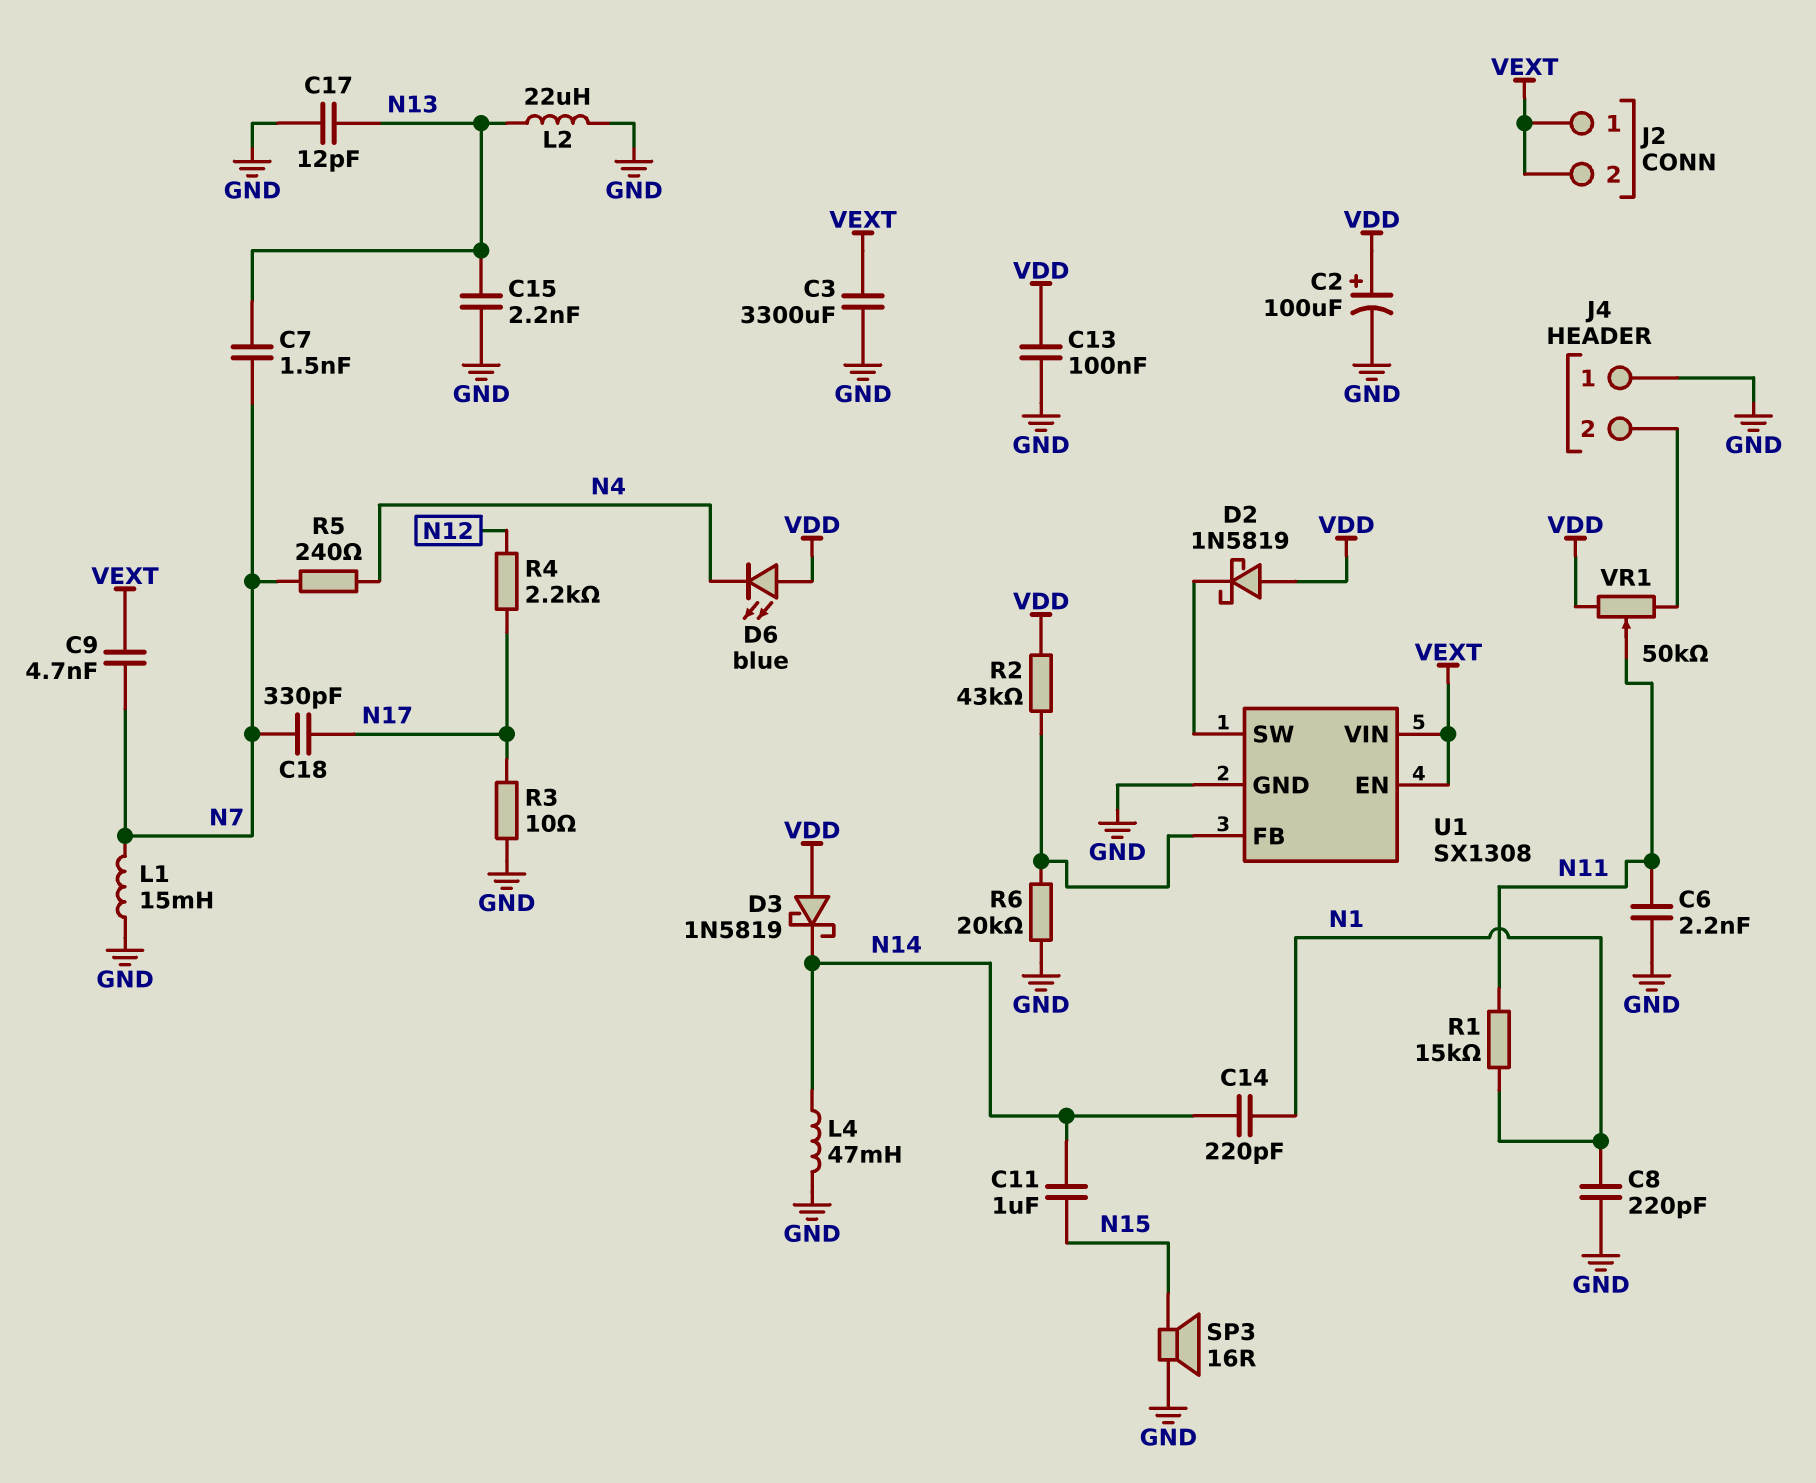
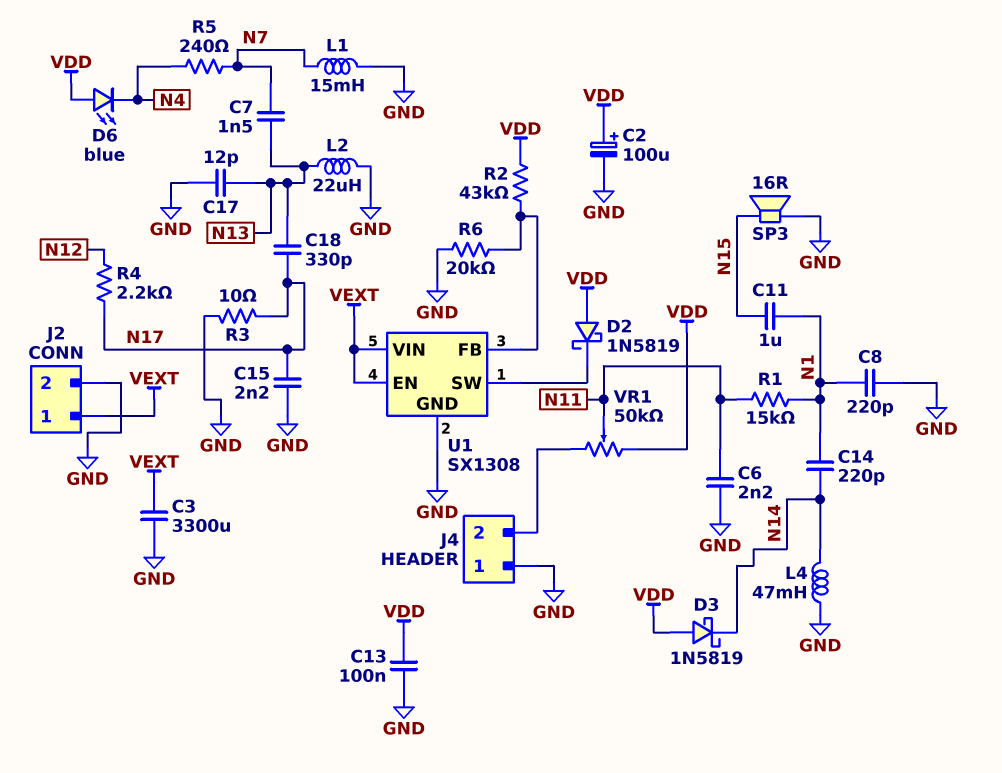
C9: 4.7nF (N7, VEXT) -> none
C11: 1uF (N14, N15) -> 1uF (N1, N15)
C15: 2.2nF (GND, N13) -> 2.2nF (GND, N17)
C18: 330pF (N7, N17) -> 330pF (N13, N17)
J2 pin 2: VEXT -> GND

